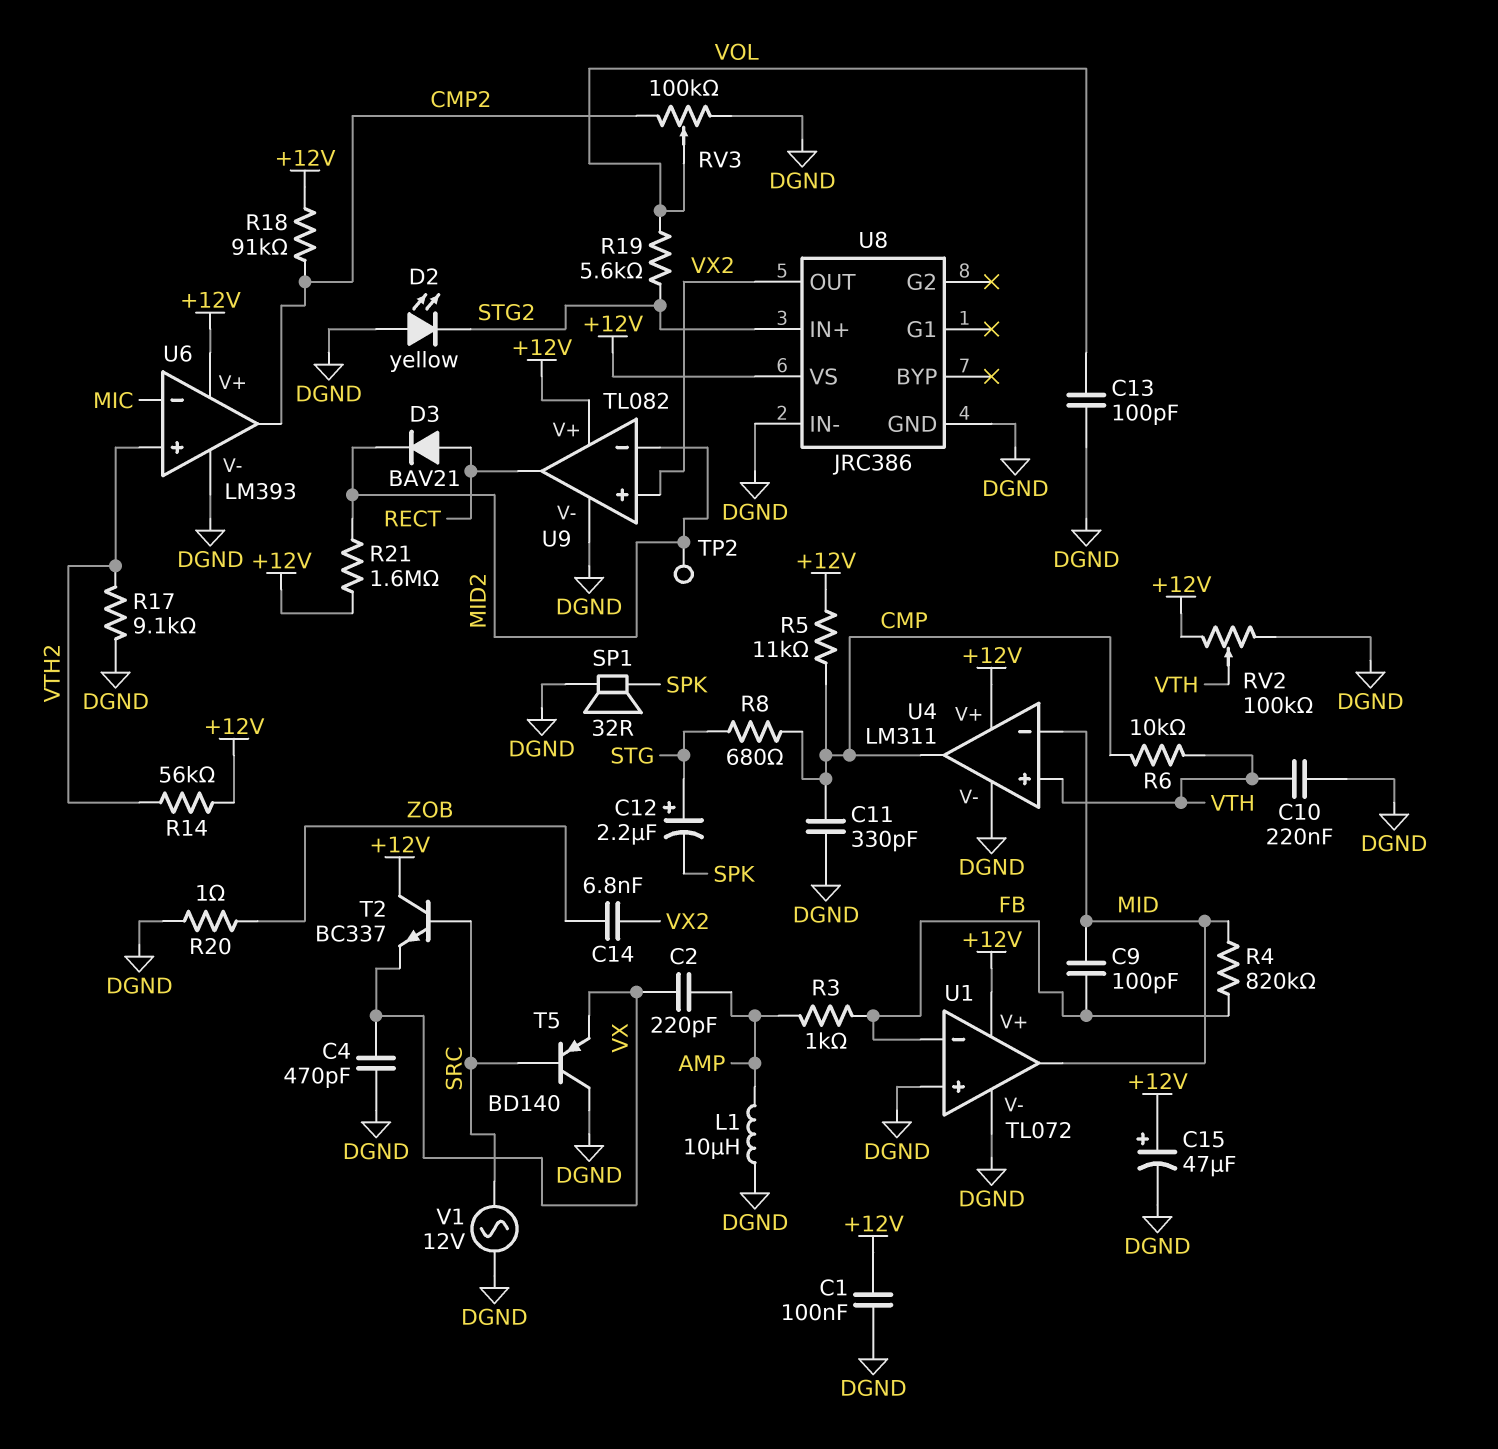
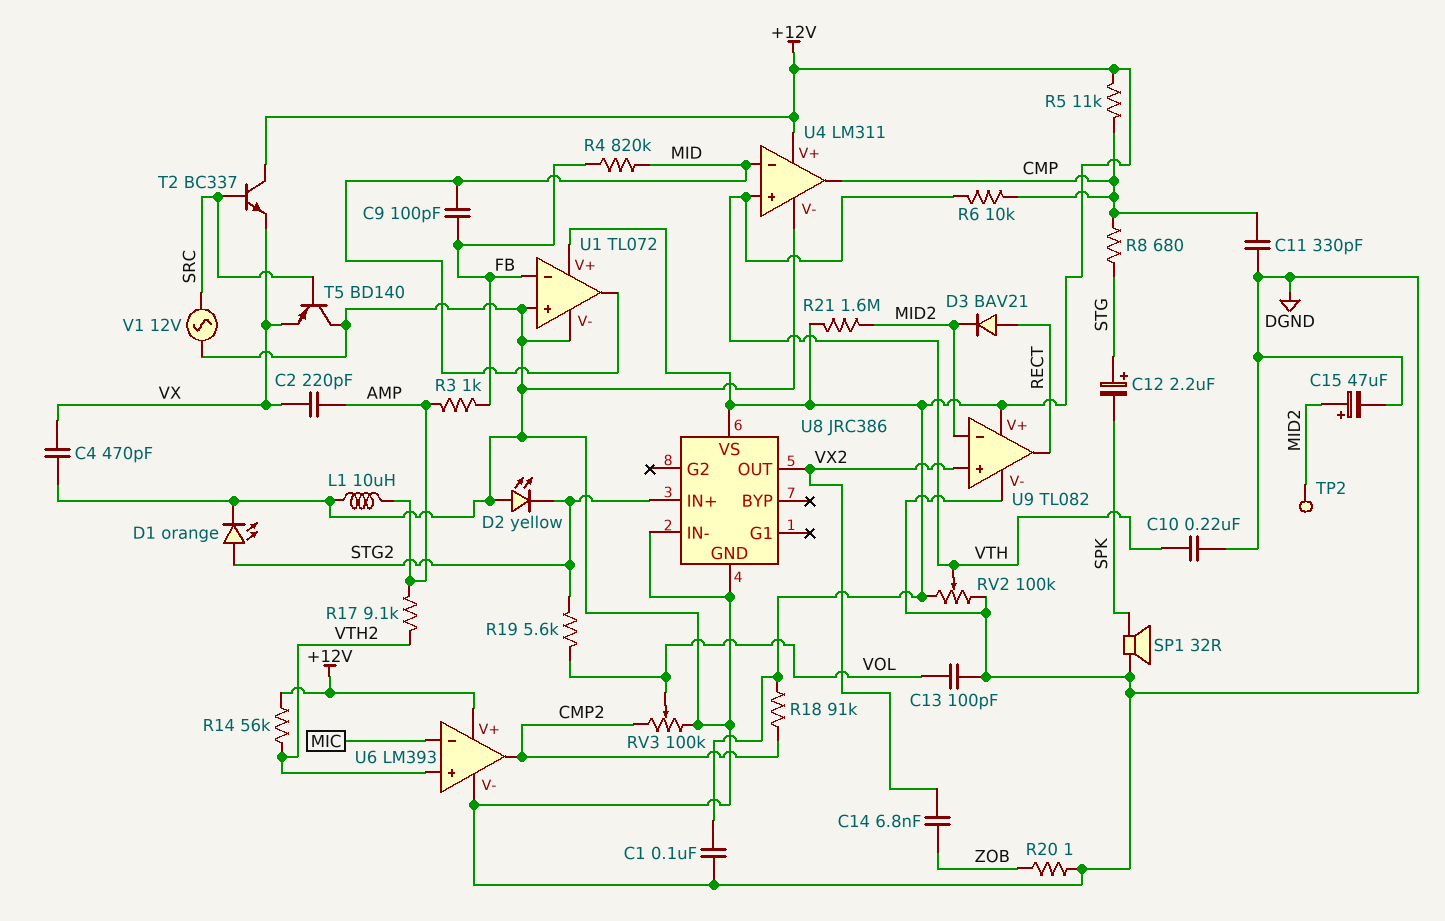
C15: 47uF (plus +12V, minus DGND) -> 47uF (plus MID2, minus DGND)
D1: none -> LED orange (A STG2, K DGND)
R17: 9.1k (DGND, VTH2) -> 9.1k (AMP, VTH2)

